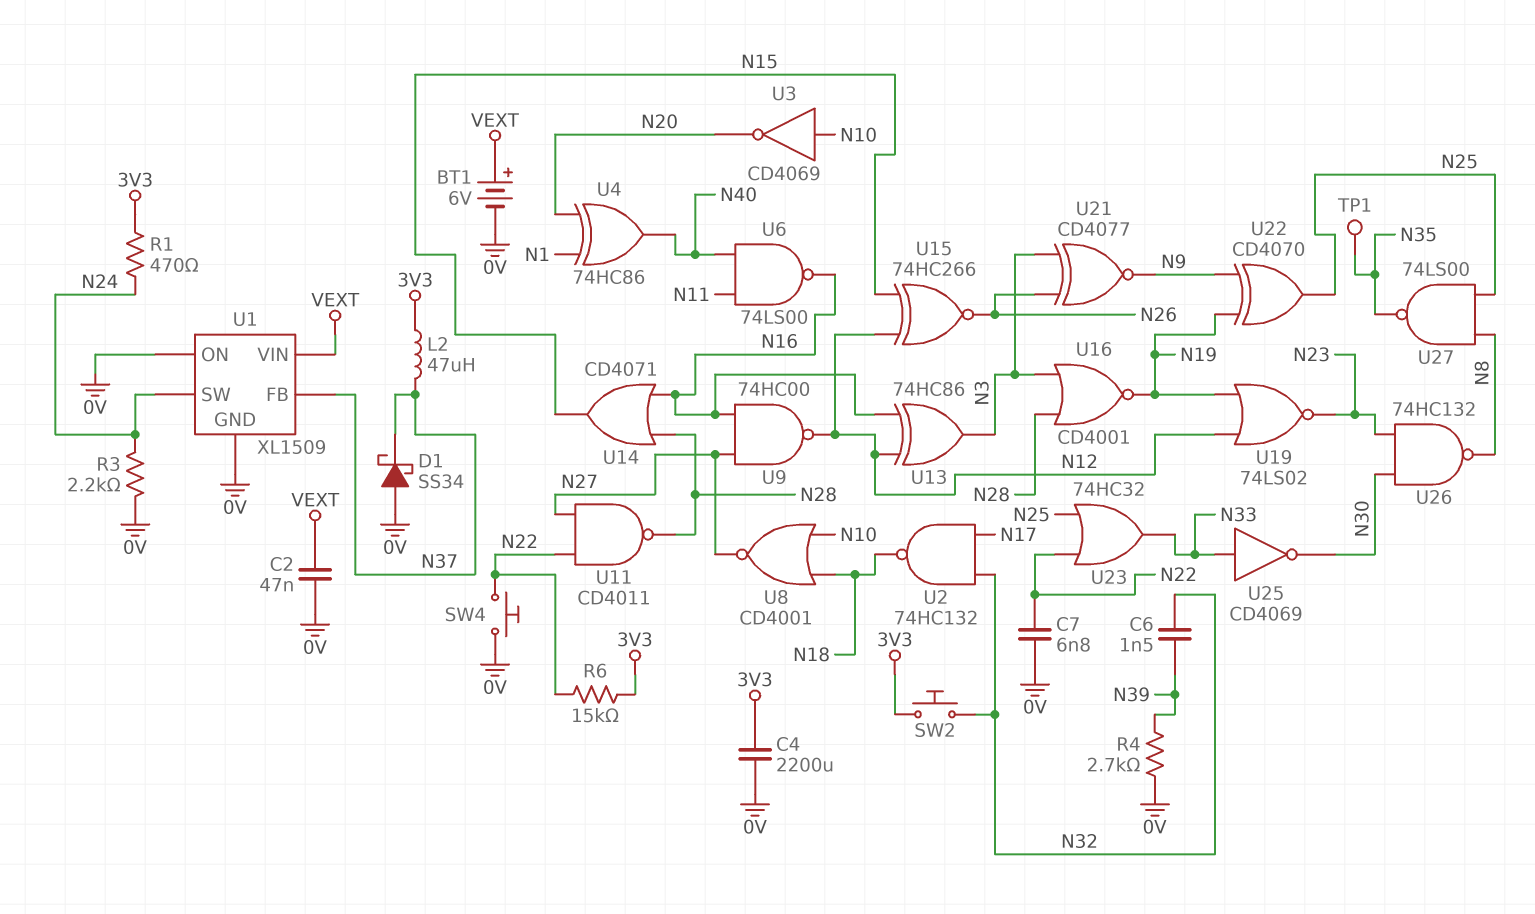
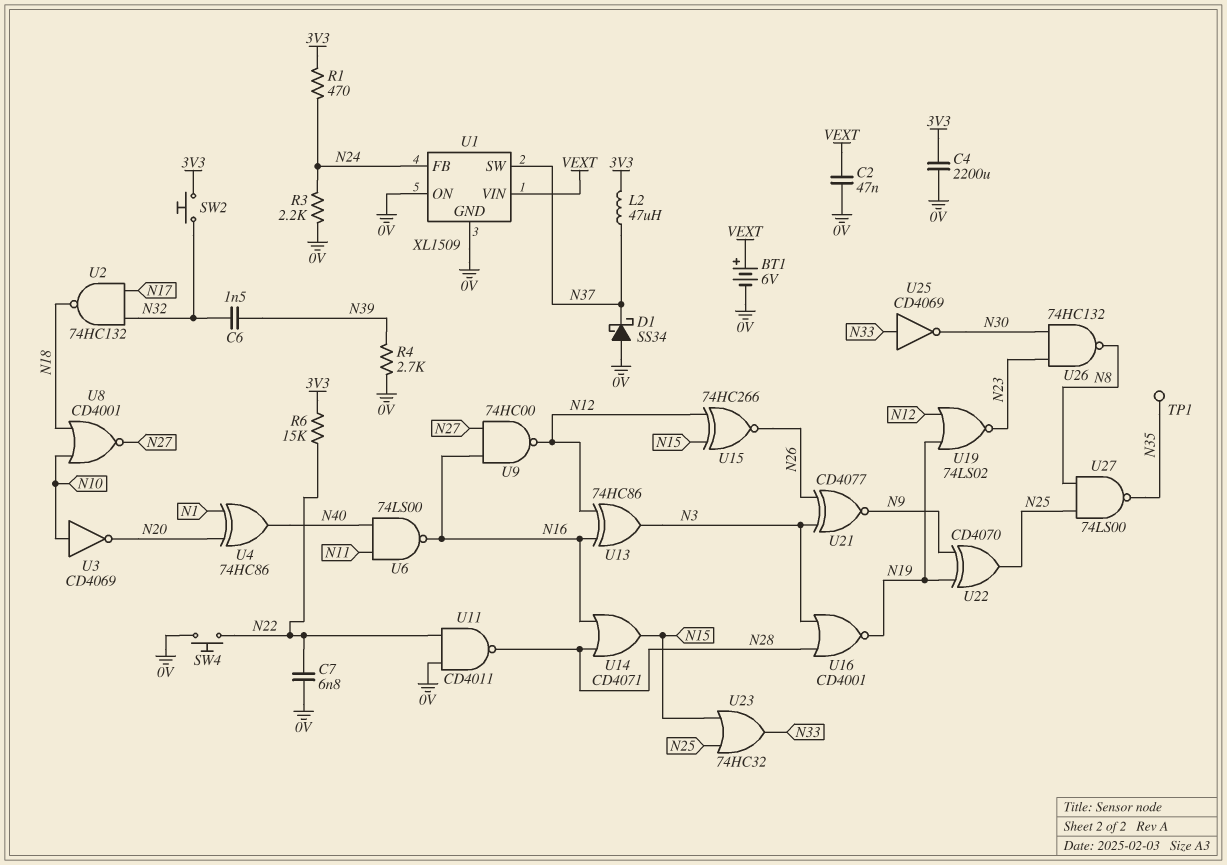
U1 pin FB: N37 -> N24
U1 pin SW: N24 -> N37
U11: NAND CD4011 (in N22, in N27, out N28) -> NAND CD4011 (in 0V, in N22, out N28)
U23: OR 74HC32 (in N22, in N25, out N33) -> OR 74HC32 (in N15, in N25, out N33)

